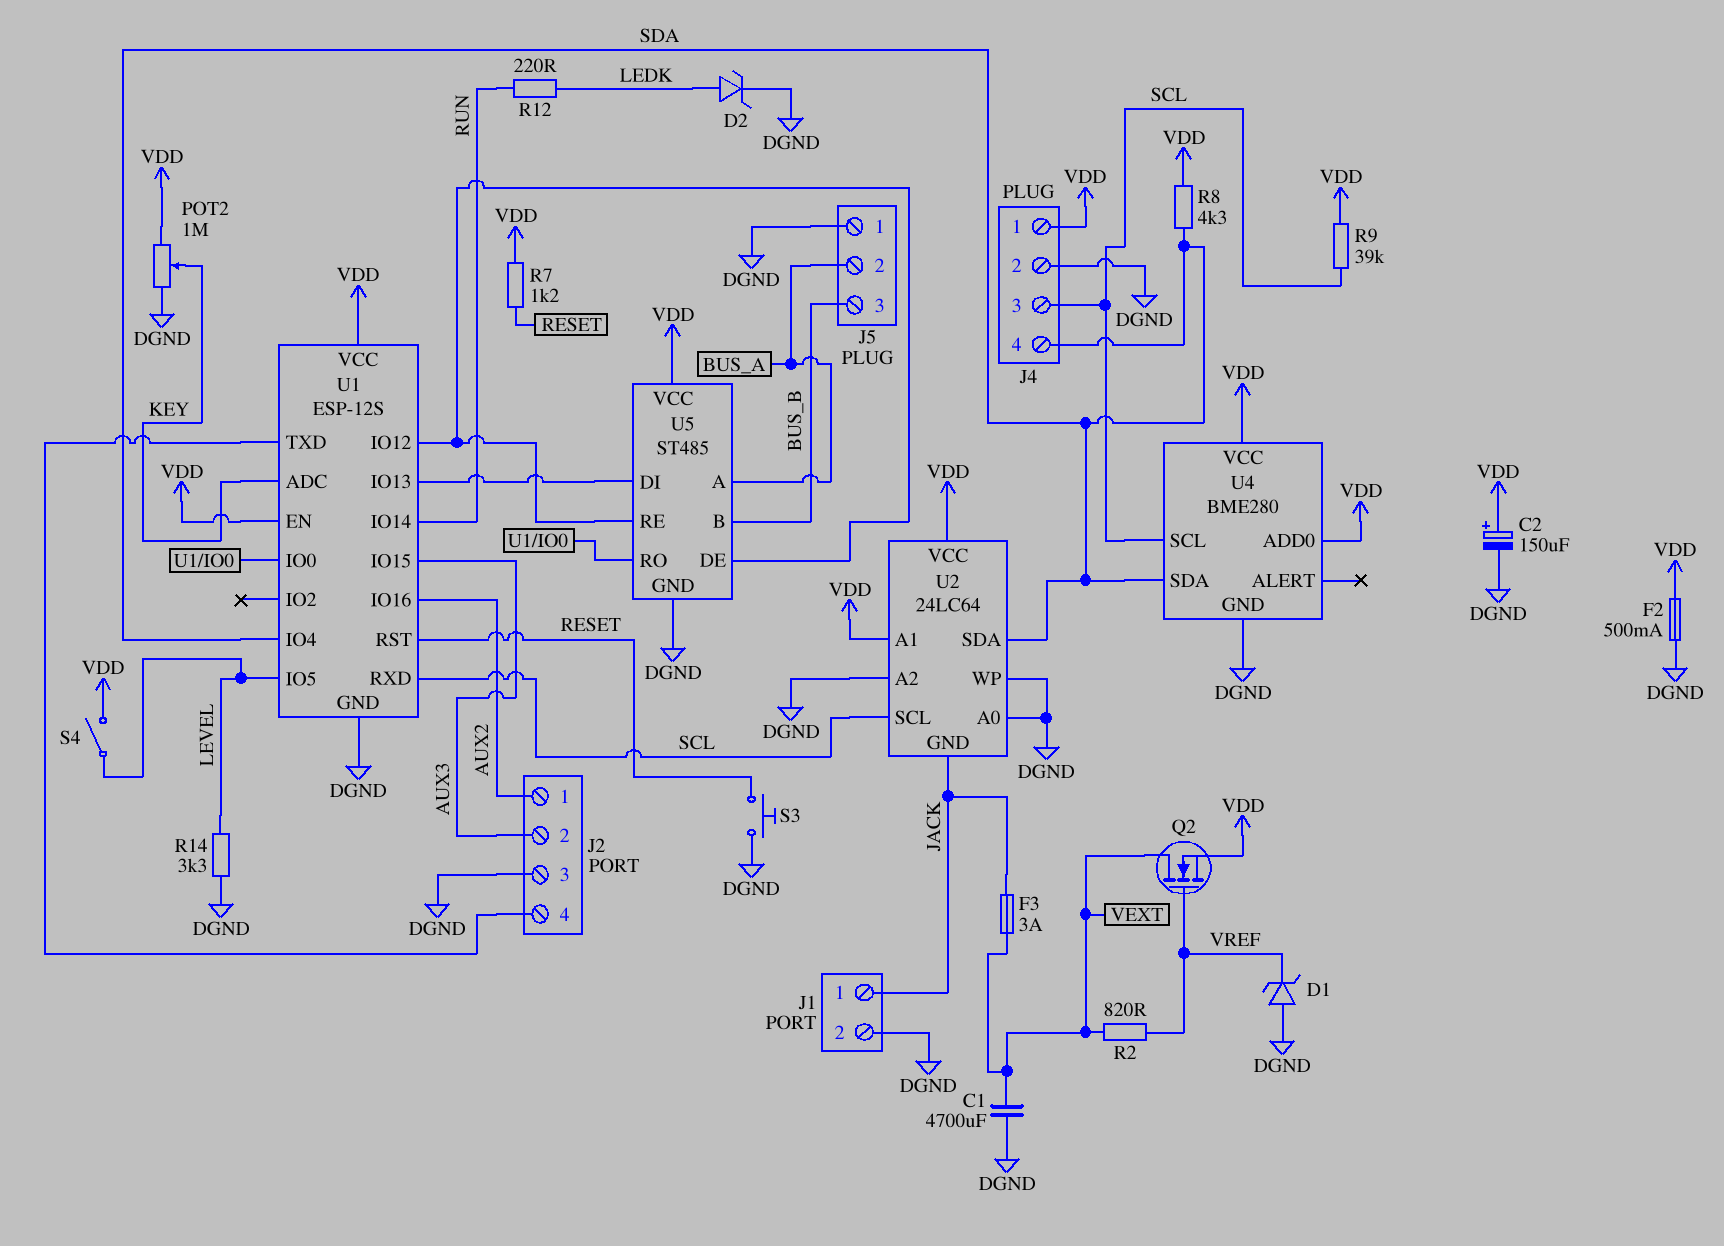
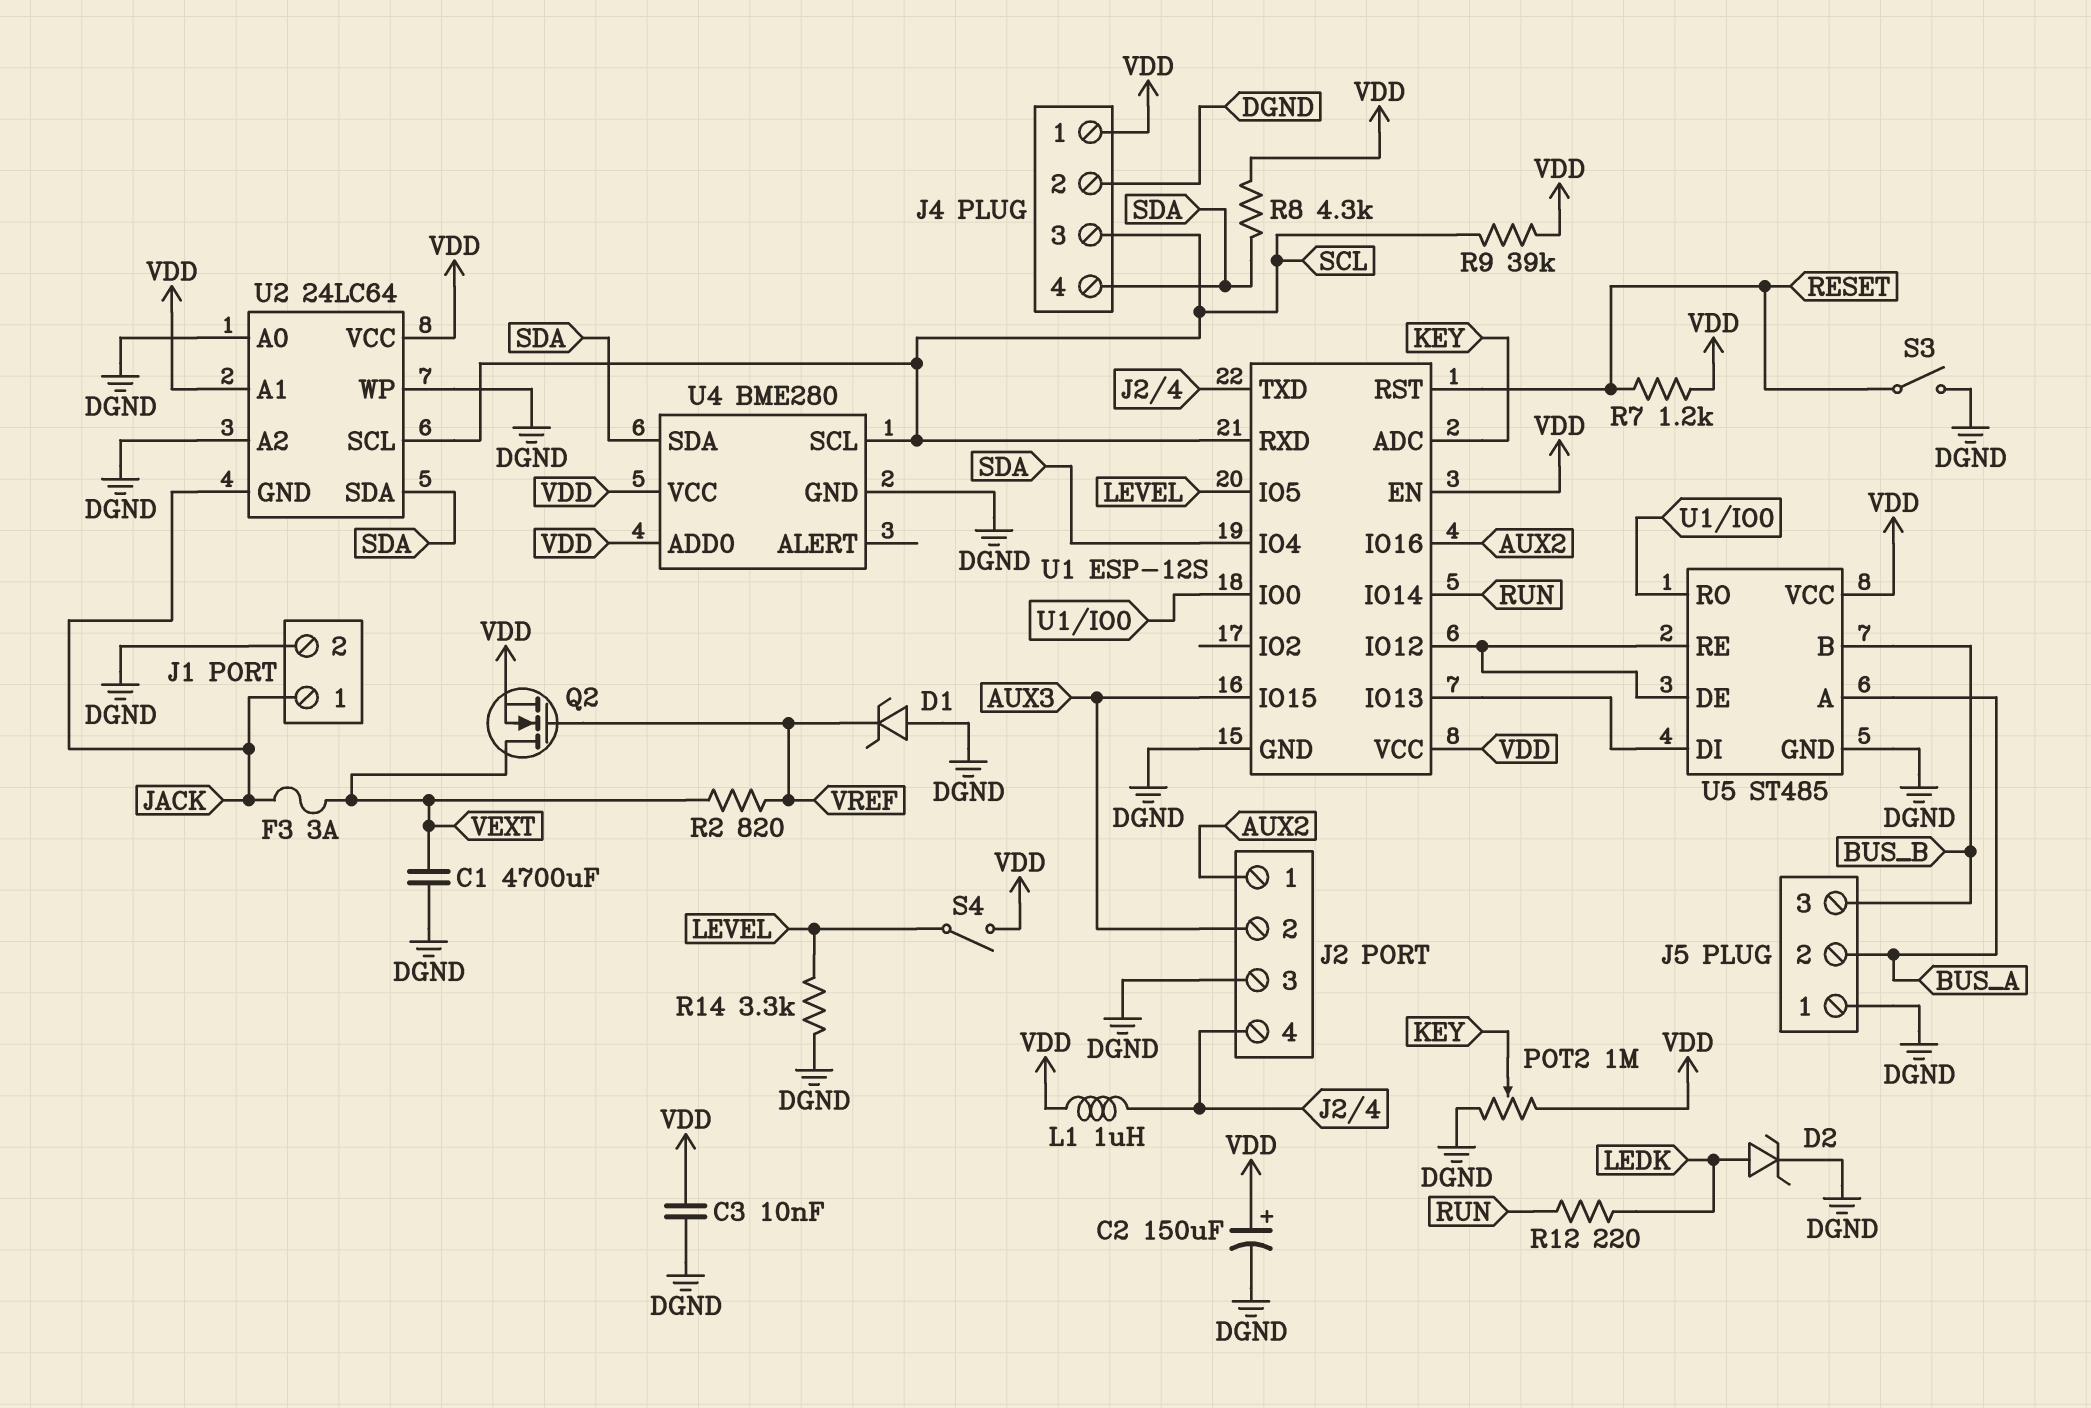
C3: none -> 10nF (DGND, VDD)
F2: 500mA (DGND, VDD) -> none
L1: none -> 1uH (J2/4, VDD)
S3: button (DGND, RESET) -> switch (DGND, RESET)

